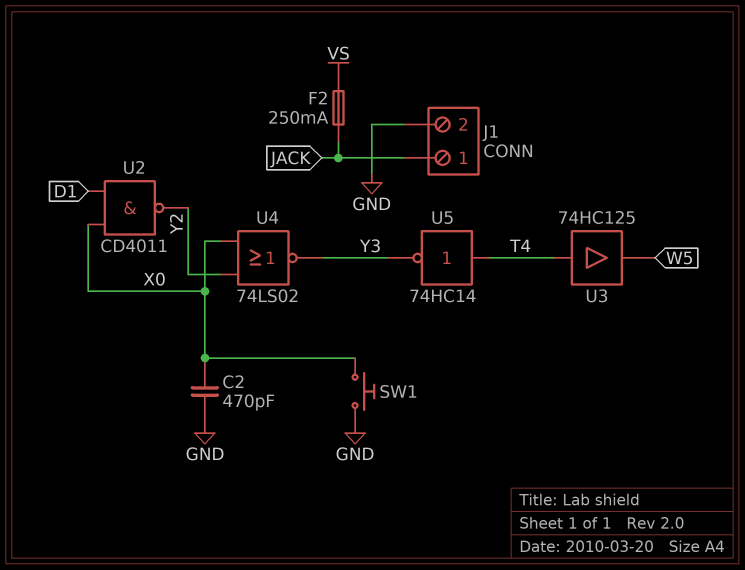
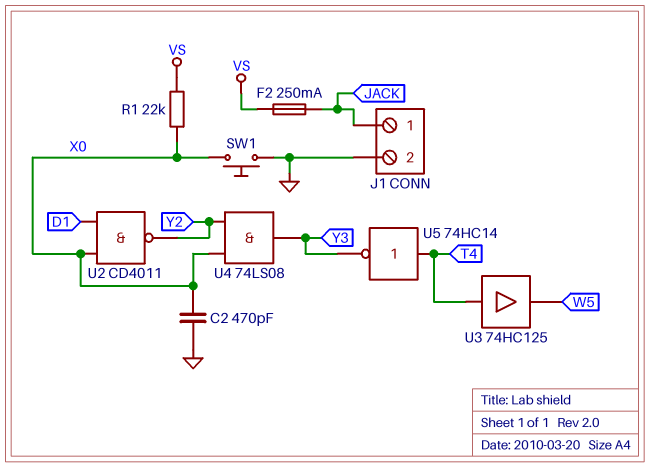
R1: none -> 22k (VS, X0)
U4: NOR 74LS02 (in X0, in Y2, out Y3) -> AND 74LS08 (in X0, in Y2, out Y3)

